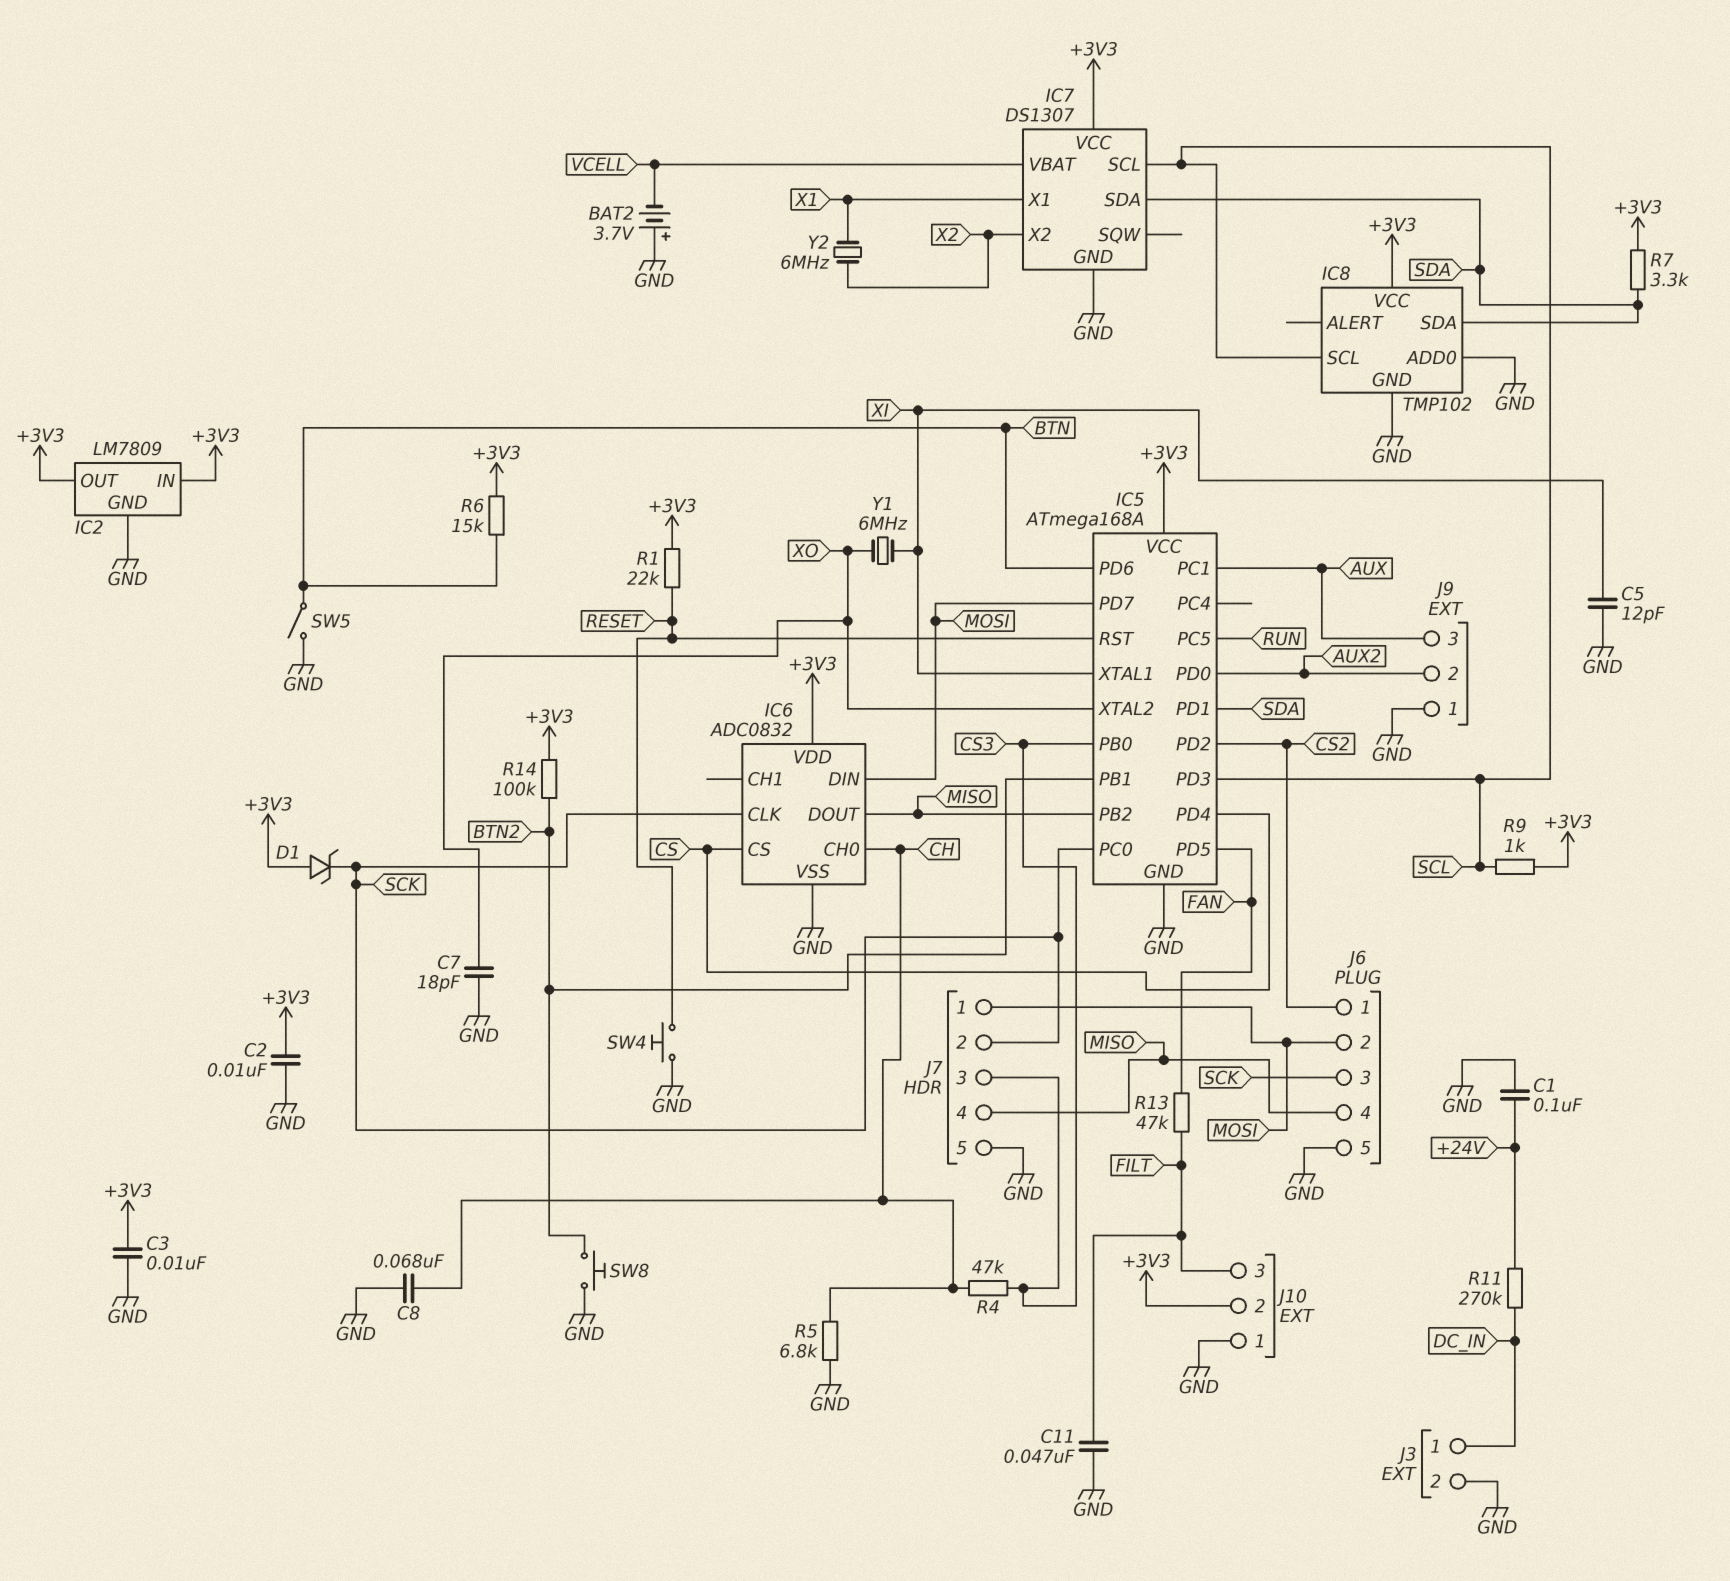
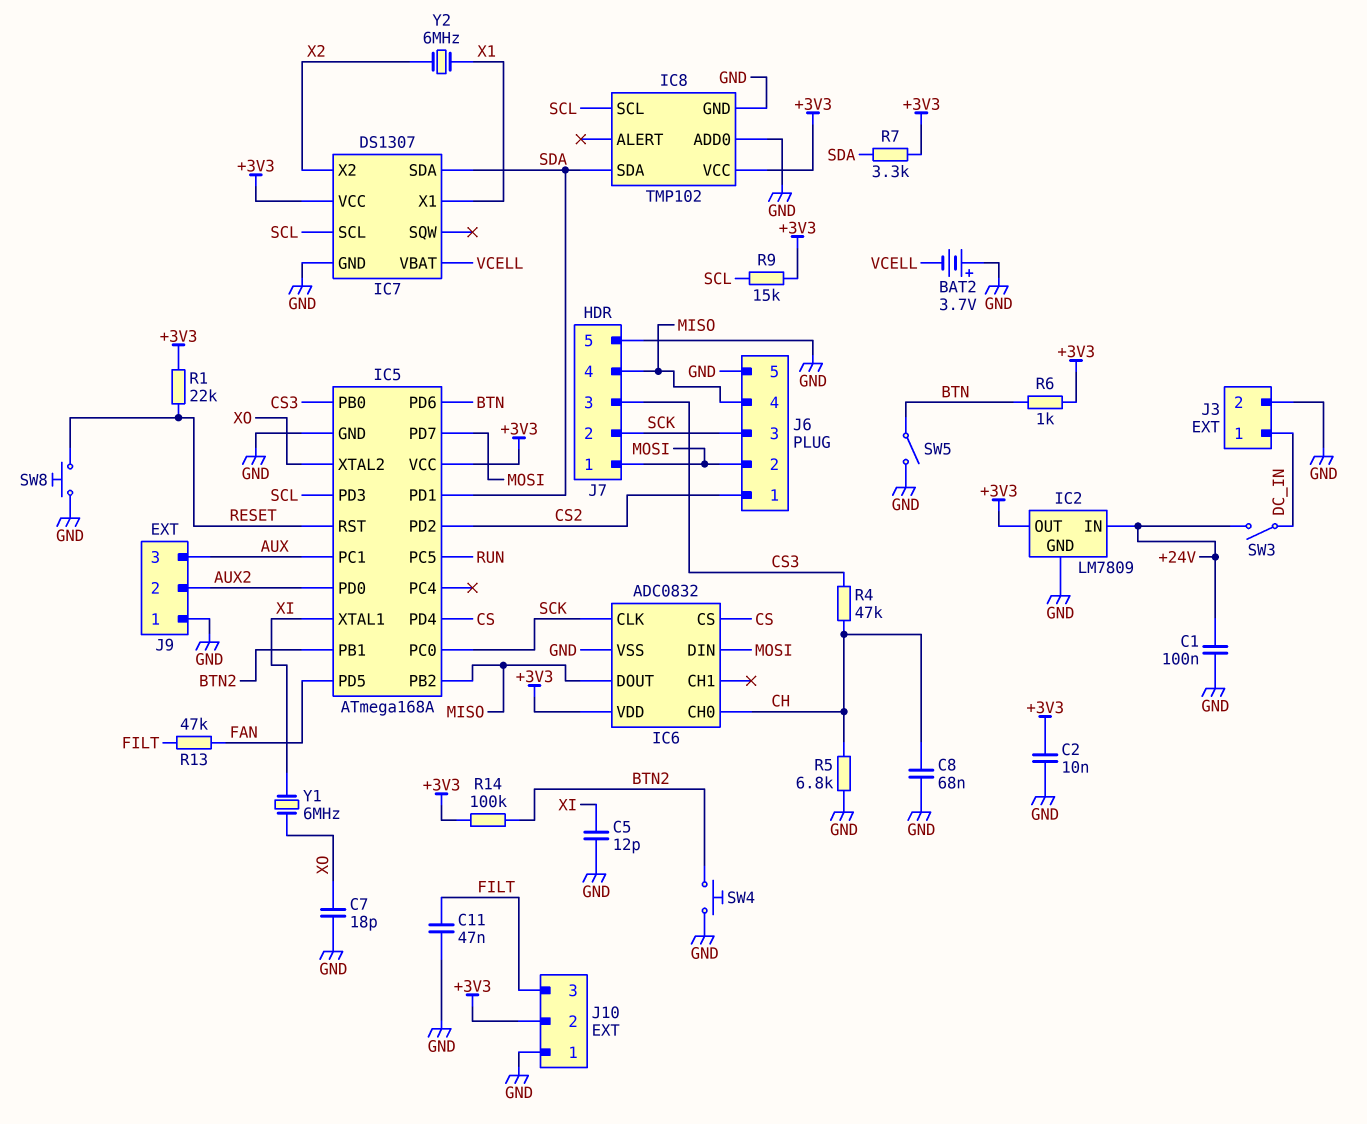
C3: 10nF (+3V3, GND) -> none
D1: zener (A +3V3, K SCK) -> none
IC2 pin IN: +3V3 -> +24V
R6: 15k (+3V3, BTN) -> 1k (+3V3, BTN)
R9: 1k (+3V3, SCL) -> 15k (+3V3, SCL)
R11: 270k (+24V, DC_IN) -> none
SW3: none -> switch (+24V, DC_IN)
SW4: button (GND, RESET) -> button (BTN2, GND)
SW8: button (BTN2, GND) -> button (GND, RESET)

